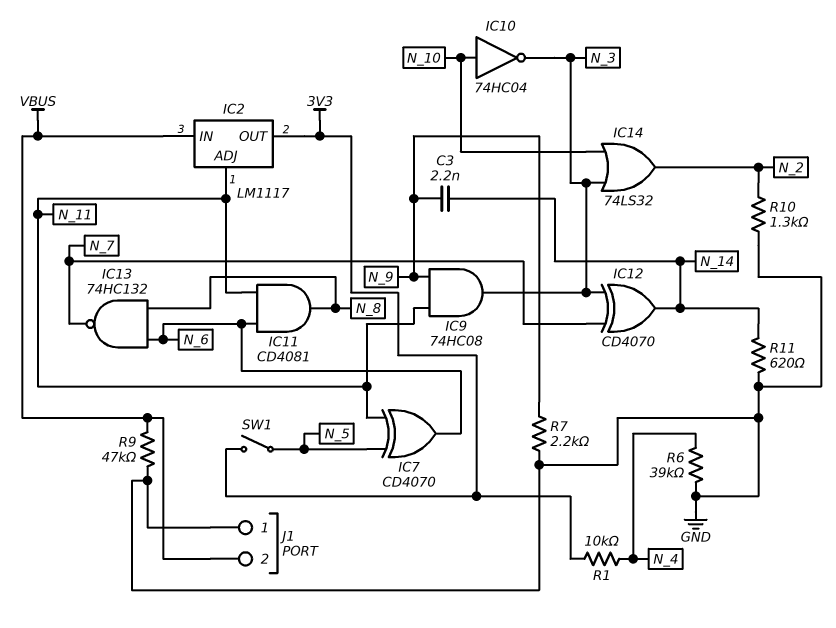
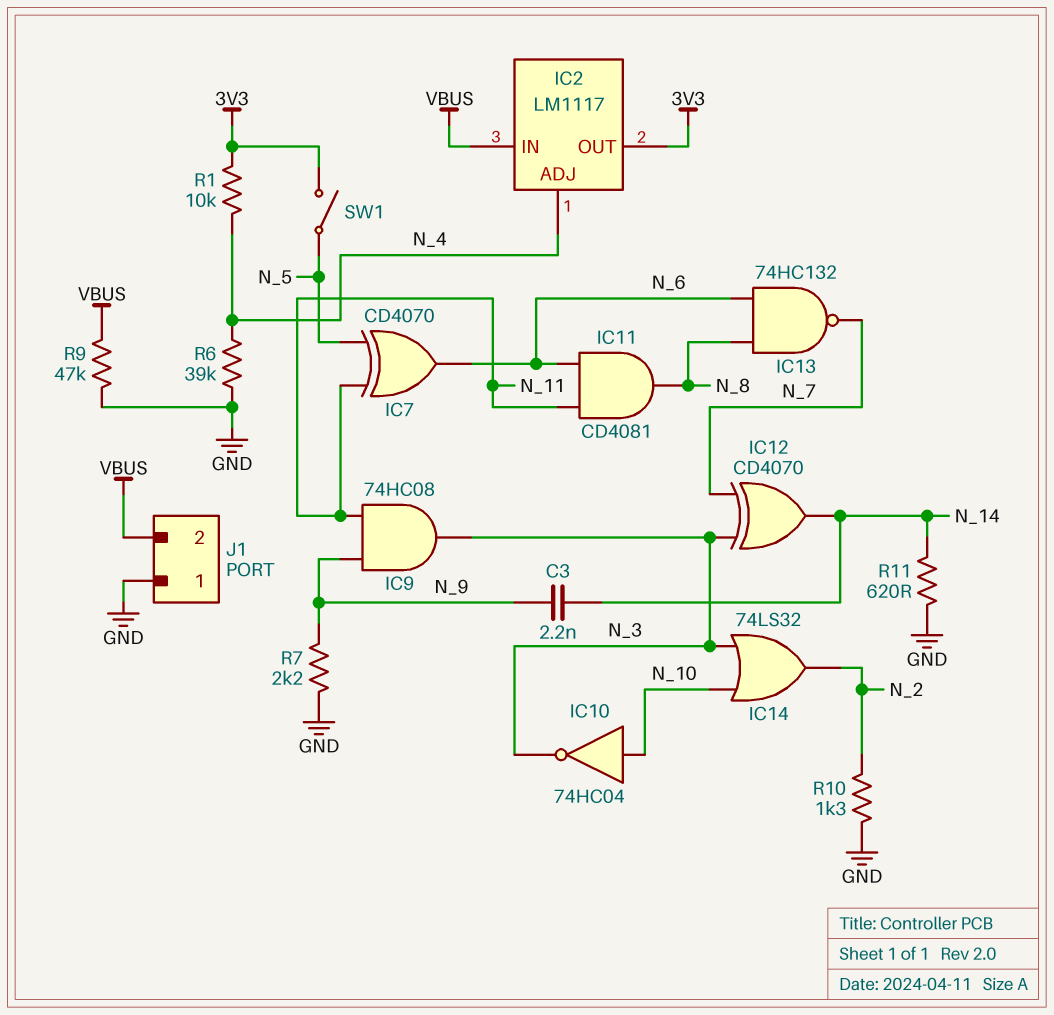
IC2 pin ADJ: N_11 -> N_4

